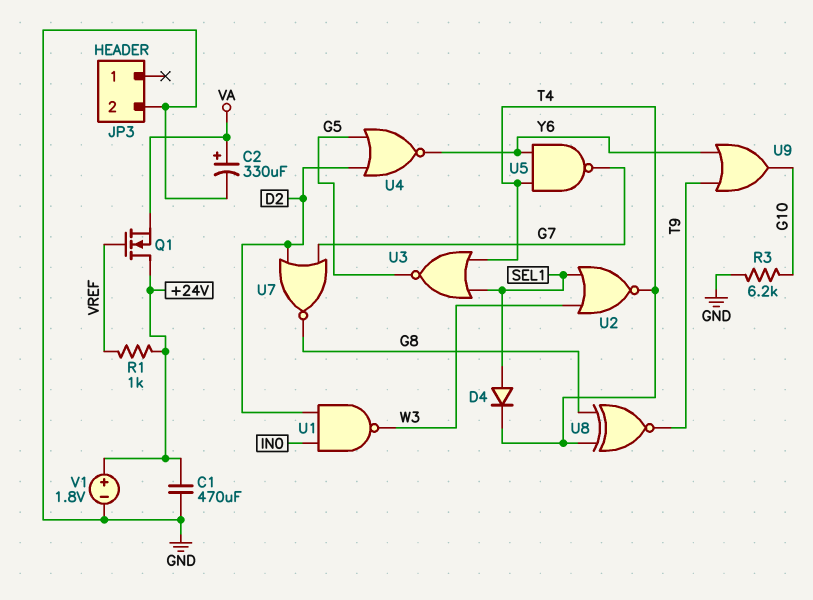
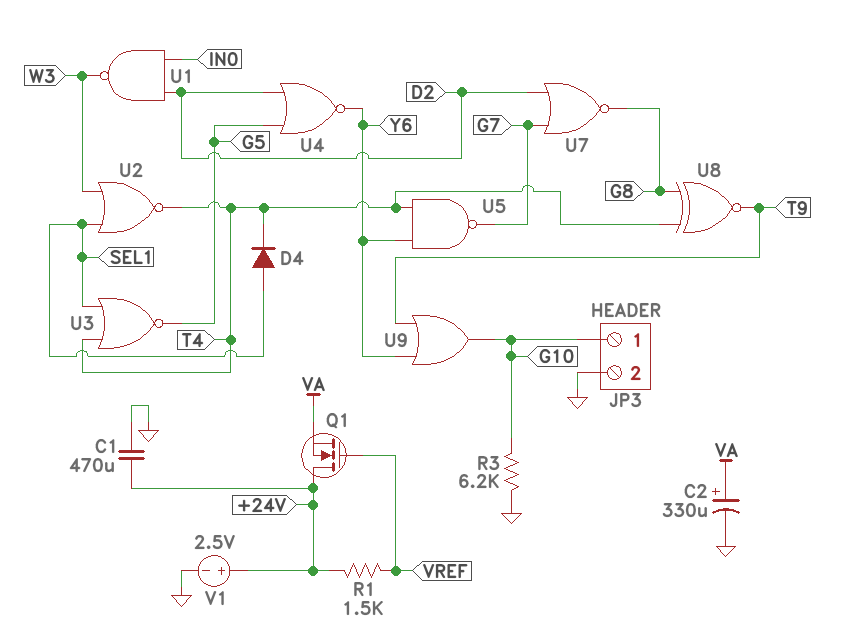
JP3 pin 1: none -> G10
R1: 1k (+24V, VREF) -> 1.5k (+24V, VREF)
V1: 1.8V (plus +24V, minus GND) -> 2.5V (plus +24V, minus GND)

